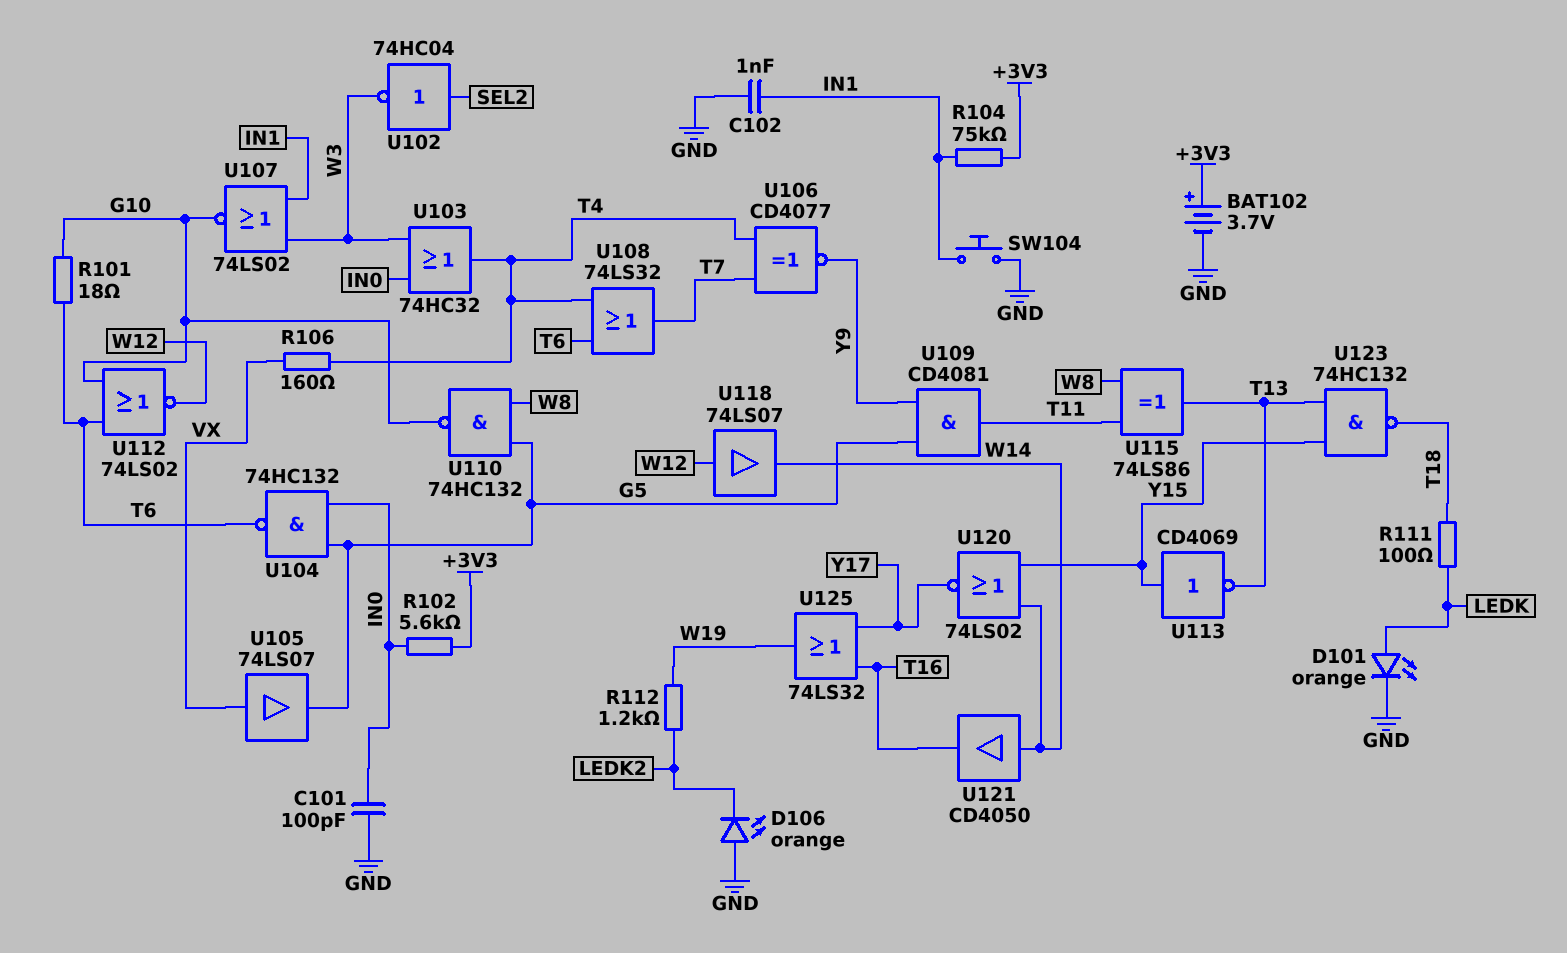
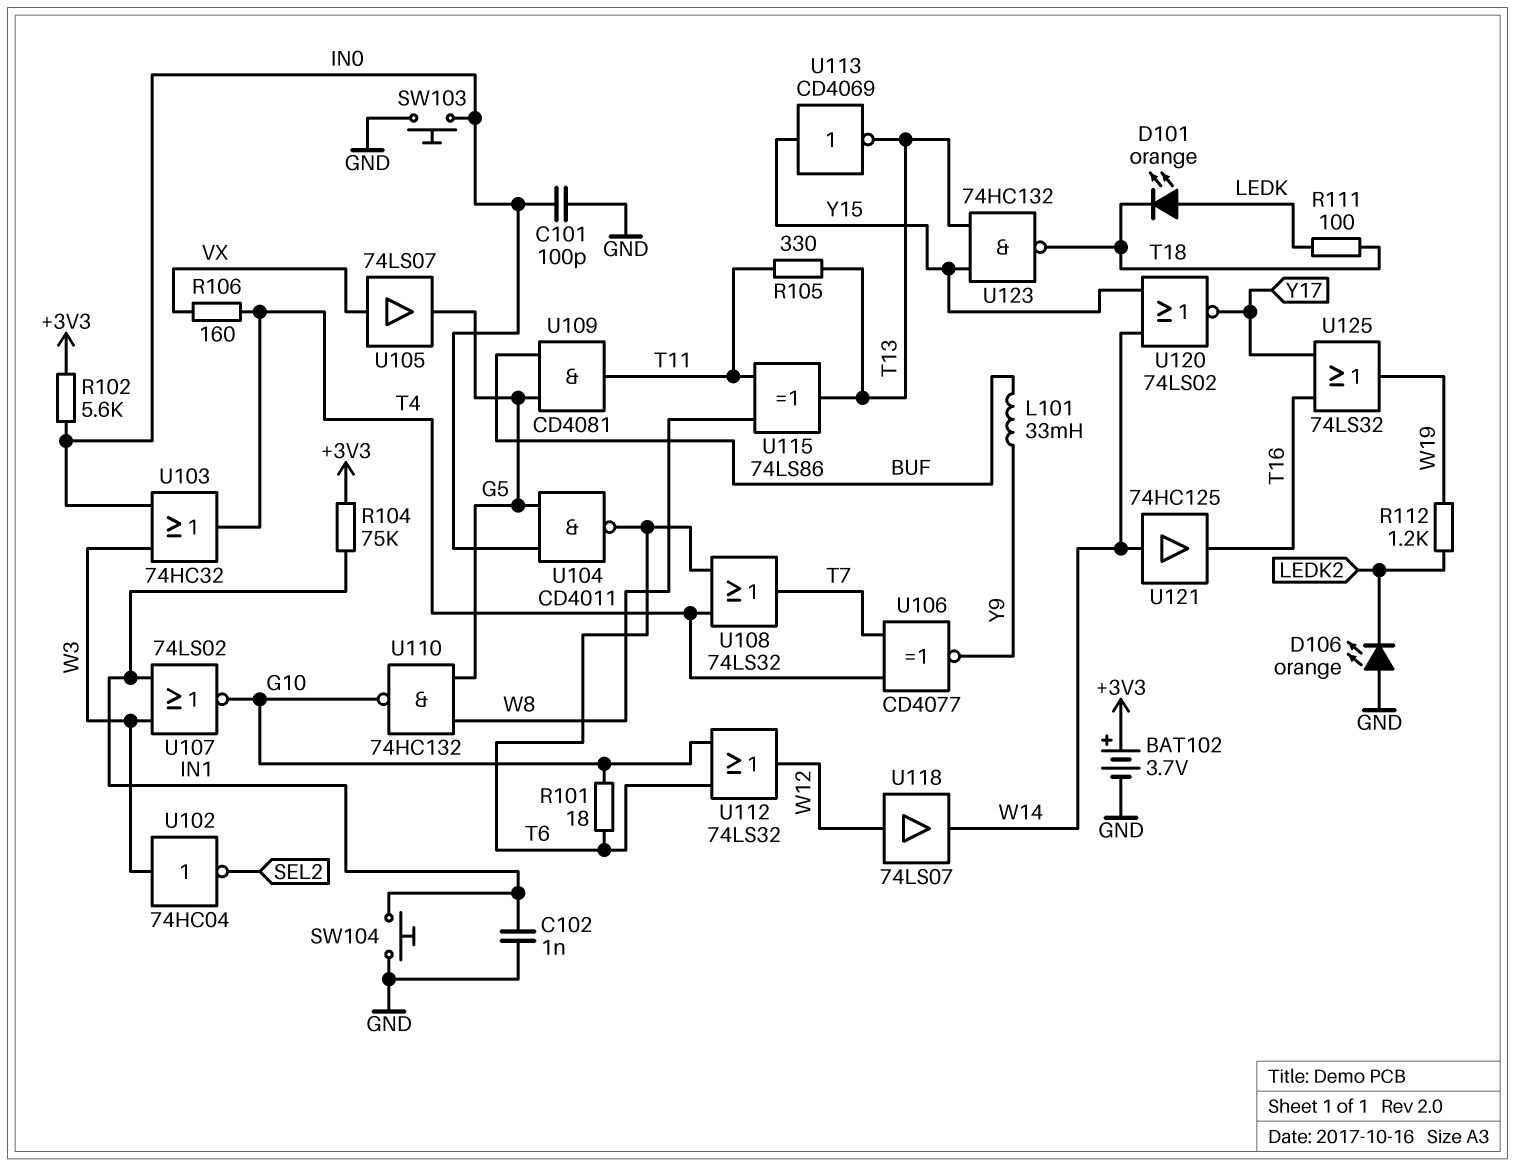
D101: LED orange (A LEDK, K GND) -> LED orange (A LEDK, K T18)
L101: none -> 33mH (BUF, Y9)
R105: none -> 330 (T11, T13)
SW103: none -> button (GND, IN0)
U102: NOT 74HC04 (in SEL2, out W3) -> NOT 74HC04 (in W3, out SEL2)
U104: NAND 74HC132 (in G5, in IN0, out T6) -> NAND CD4011 (in G5, in IN0, out T6)
U109: AND CD4081 (in G5, in Y9, out T11) -> AND CD4081 (in BUF, in G5, out T11)
U112: NOR 74LS02 (in G10, in T6, out W12) -> OR 74LS32 (in G10, in T6, out W12)
U121: buffer CD4050 (in W14, out T16) -> buffer 74HC125 (in W14, out T16)

